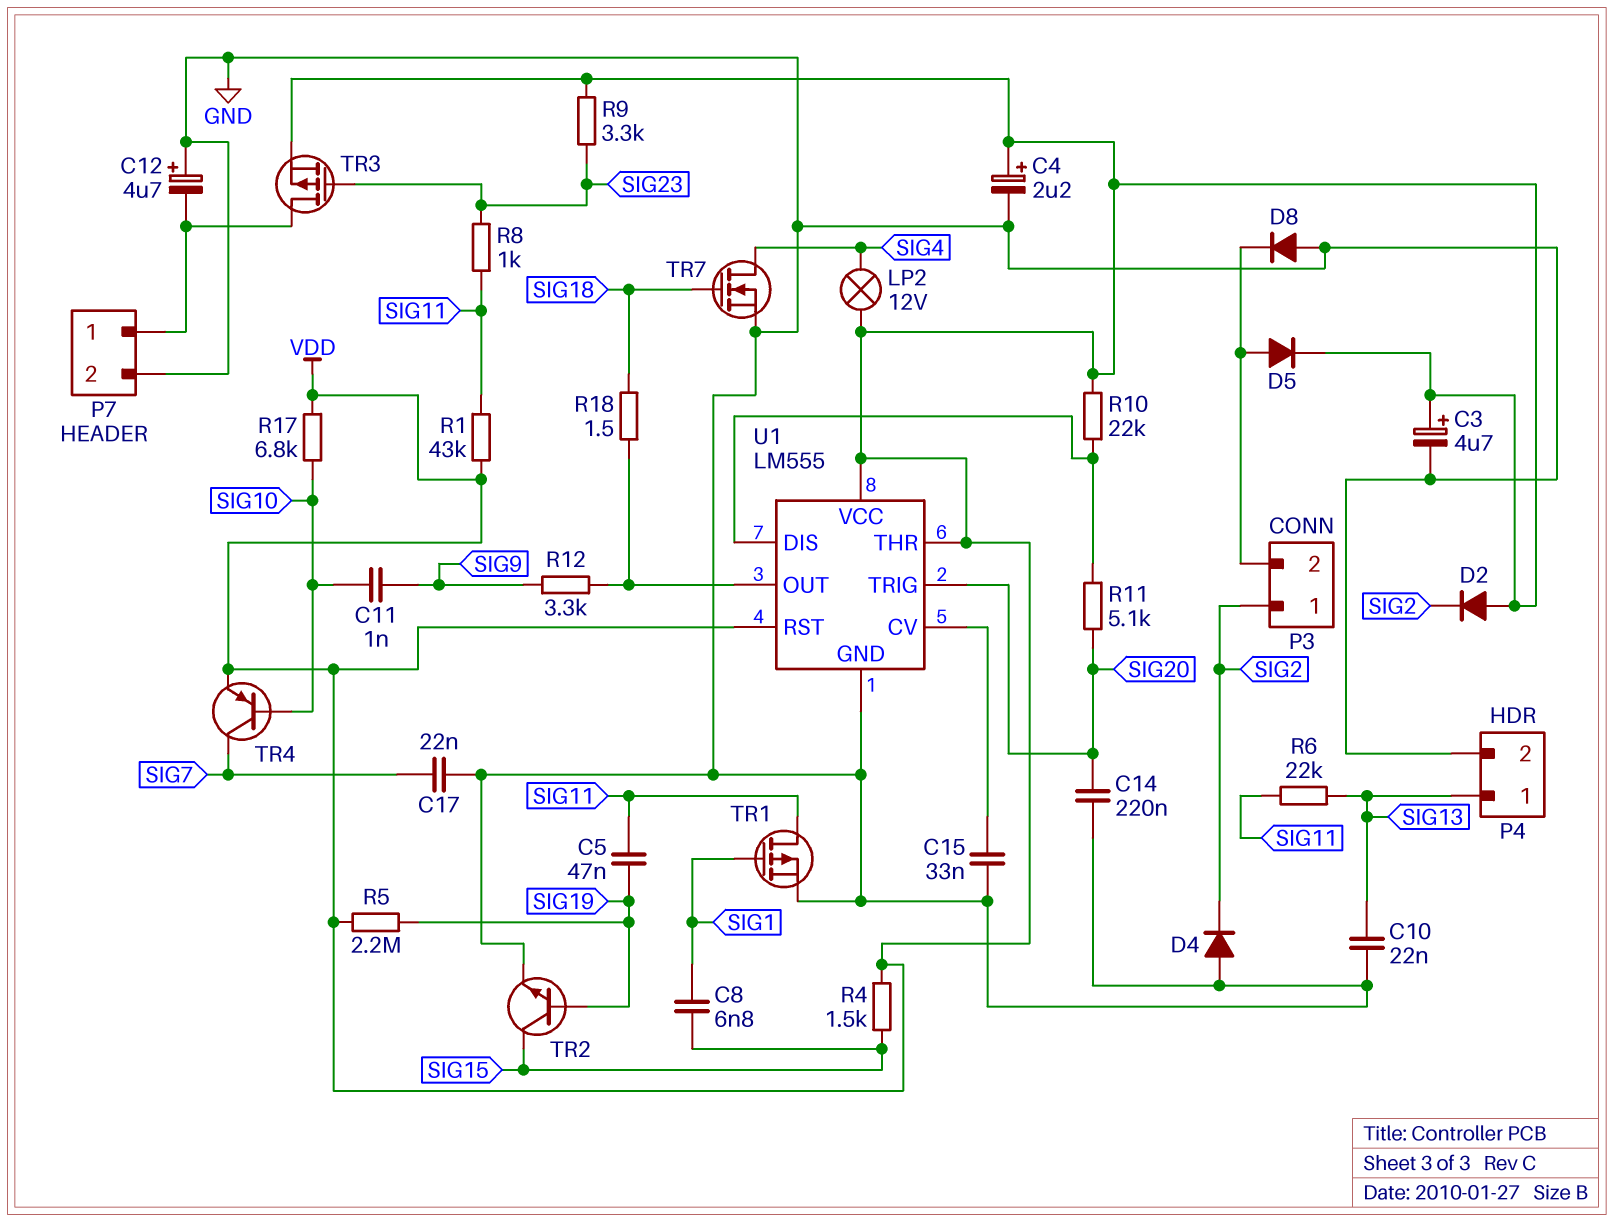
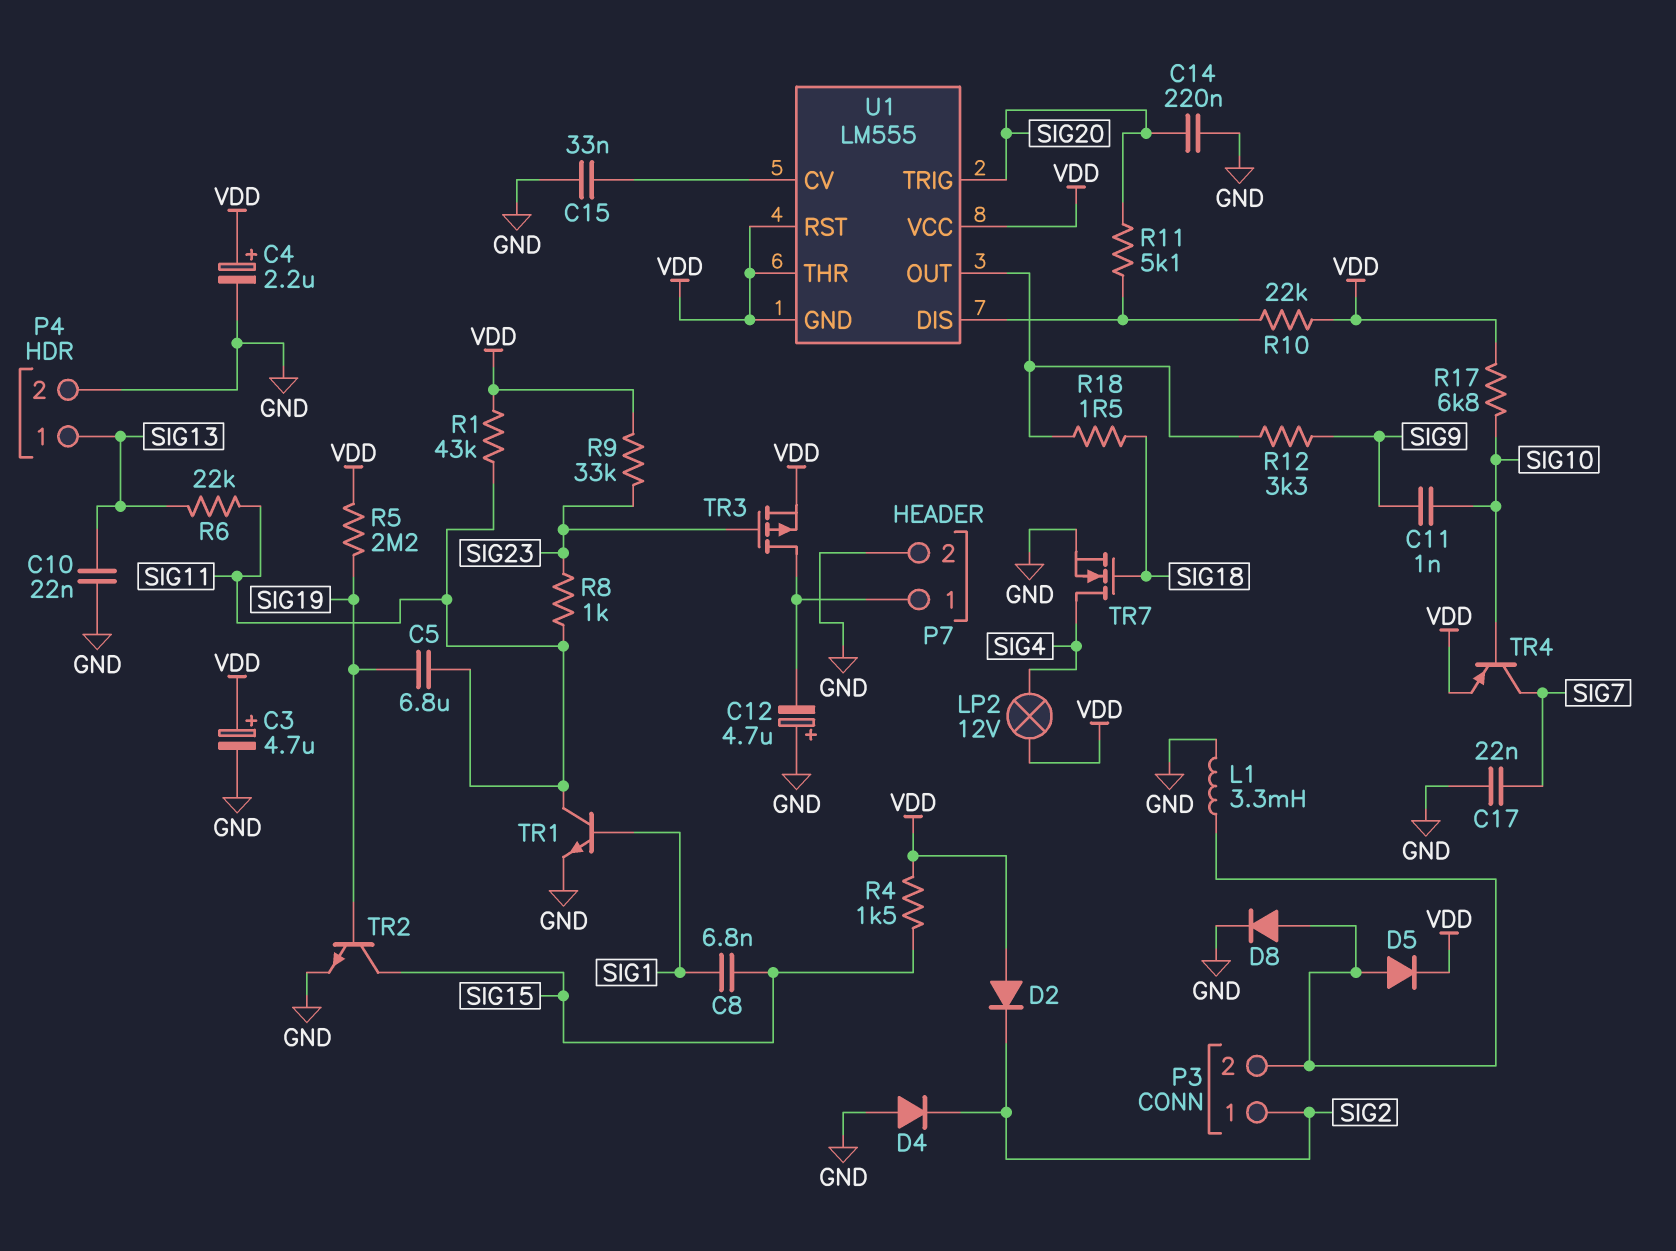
C5: 47nF (SIG11, SIG19) -> 6.8uF (SIG11, SIG19)
D8: diode (A GND, K P3/2) -> diode (A P3/2, K GND)
L1: none -> 3.3mH (GND, P3/2)
R9: 3.3k (SIG23, VDD) -> 33k (SIG23, VDD)
TR1: PMOS (G SIG1, D SIG11, S GND) -> NPN (B SIG1, C SIG11, E GND)
U1 pin GND: GND -> VDD

